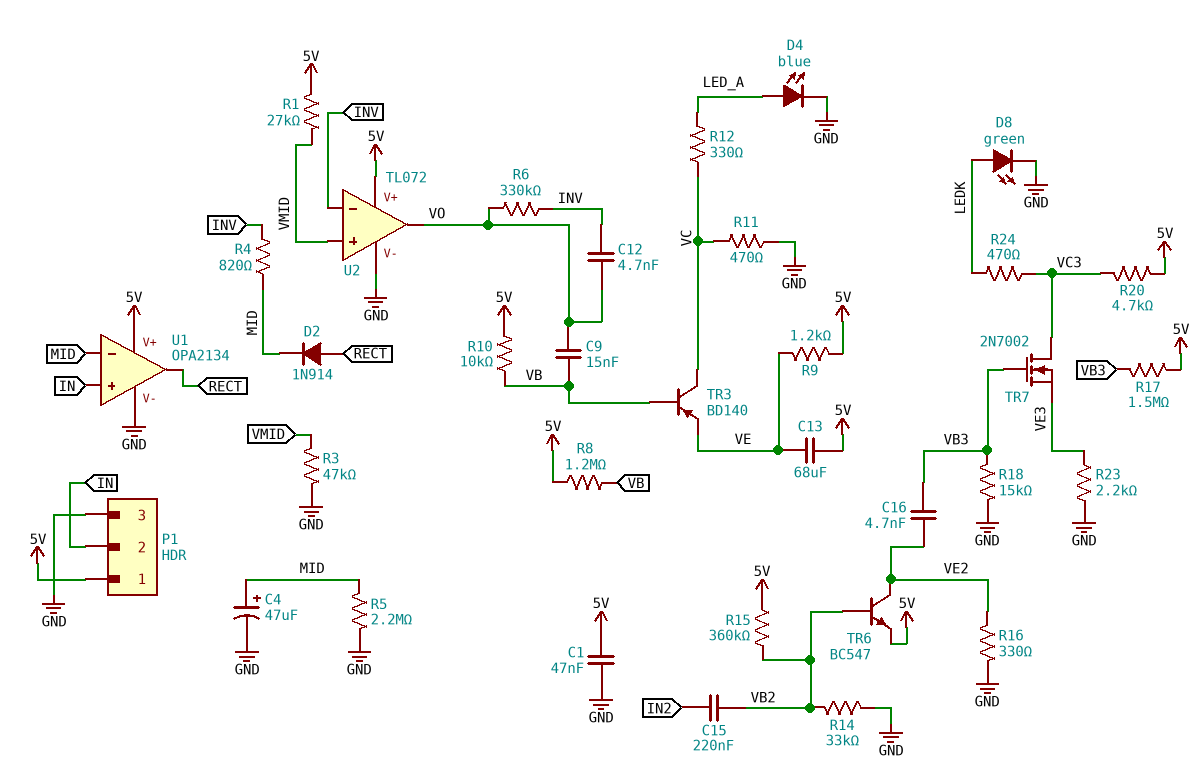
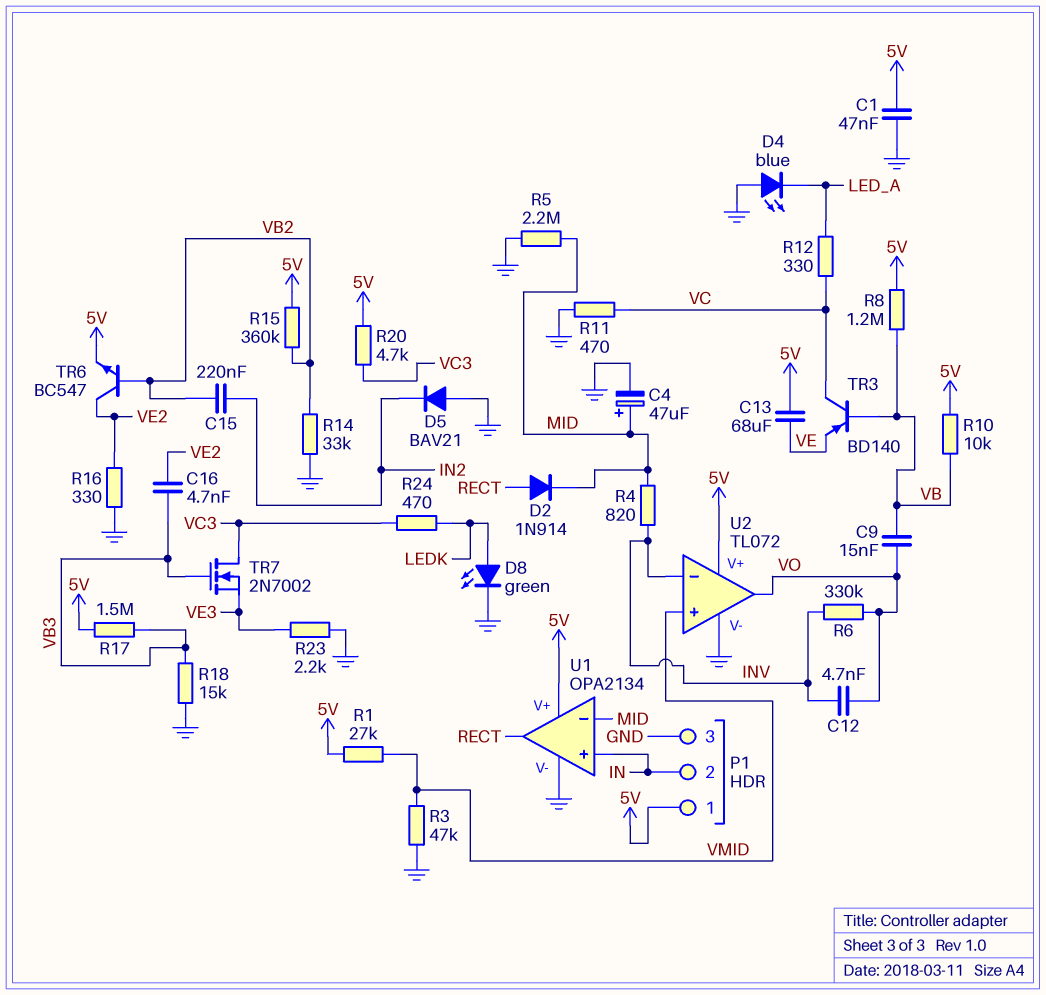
D4: LED blue (A LED_A, K GND) -> LED blue (A GND, K LED_A)
D5: none -> diode BAV21 (A GND, K IN2)
R9: 1.2k (5V, VE) -> none

